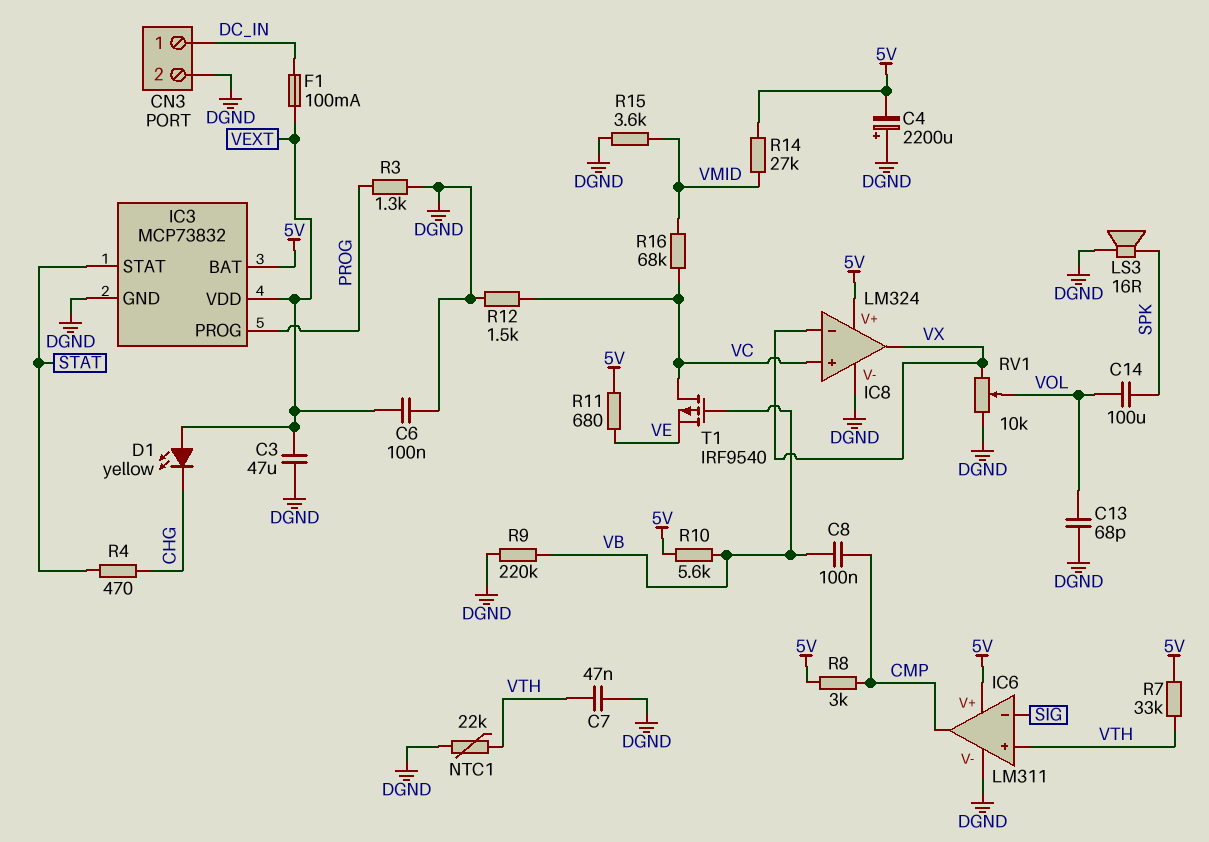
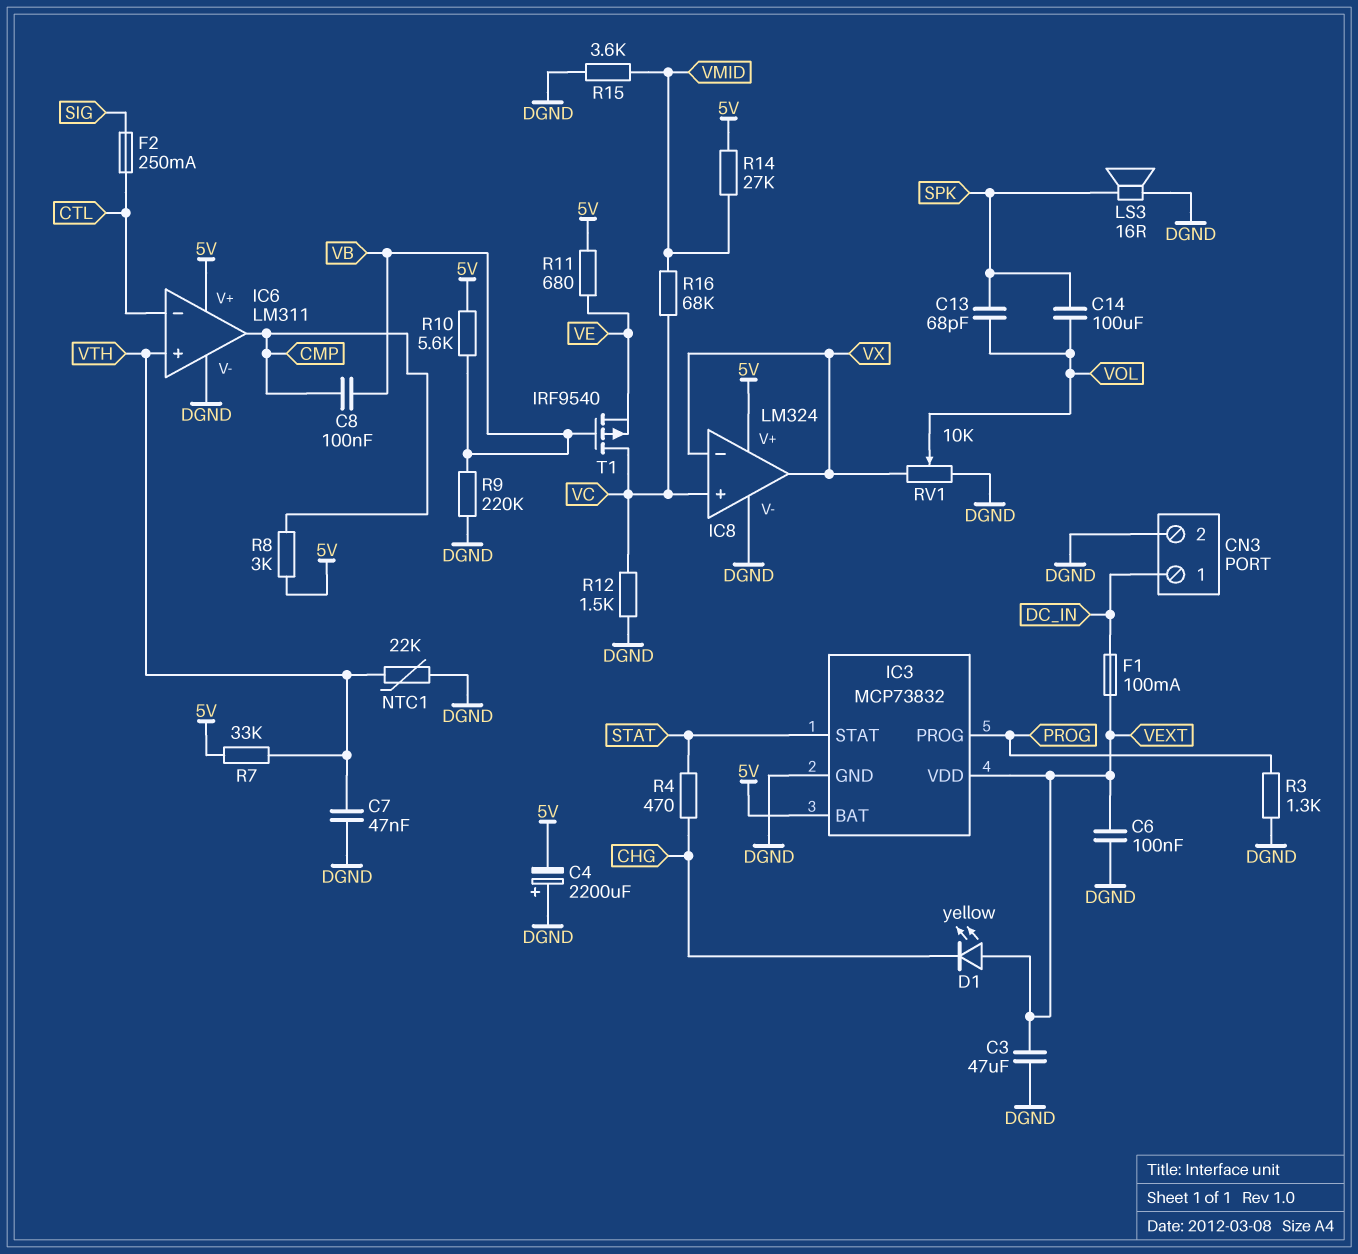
C13: 68pF (DGND, VOL) -> 68pF (SPK, VOL)
F2: none -> 250mA (CTL, SIG)
IC6 pin in-: SIG -> CTL

